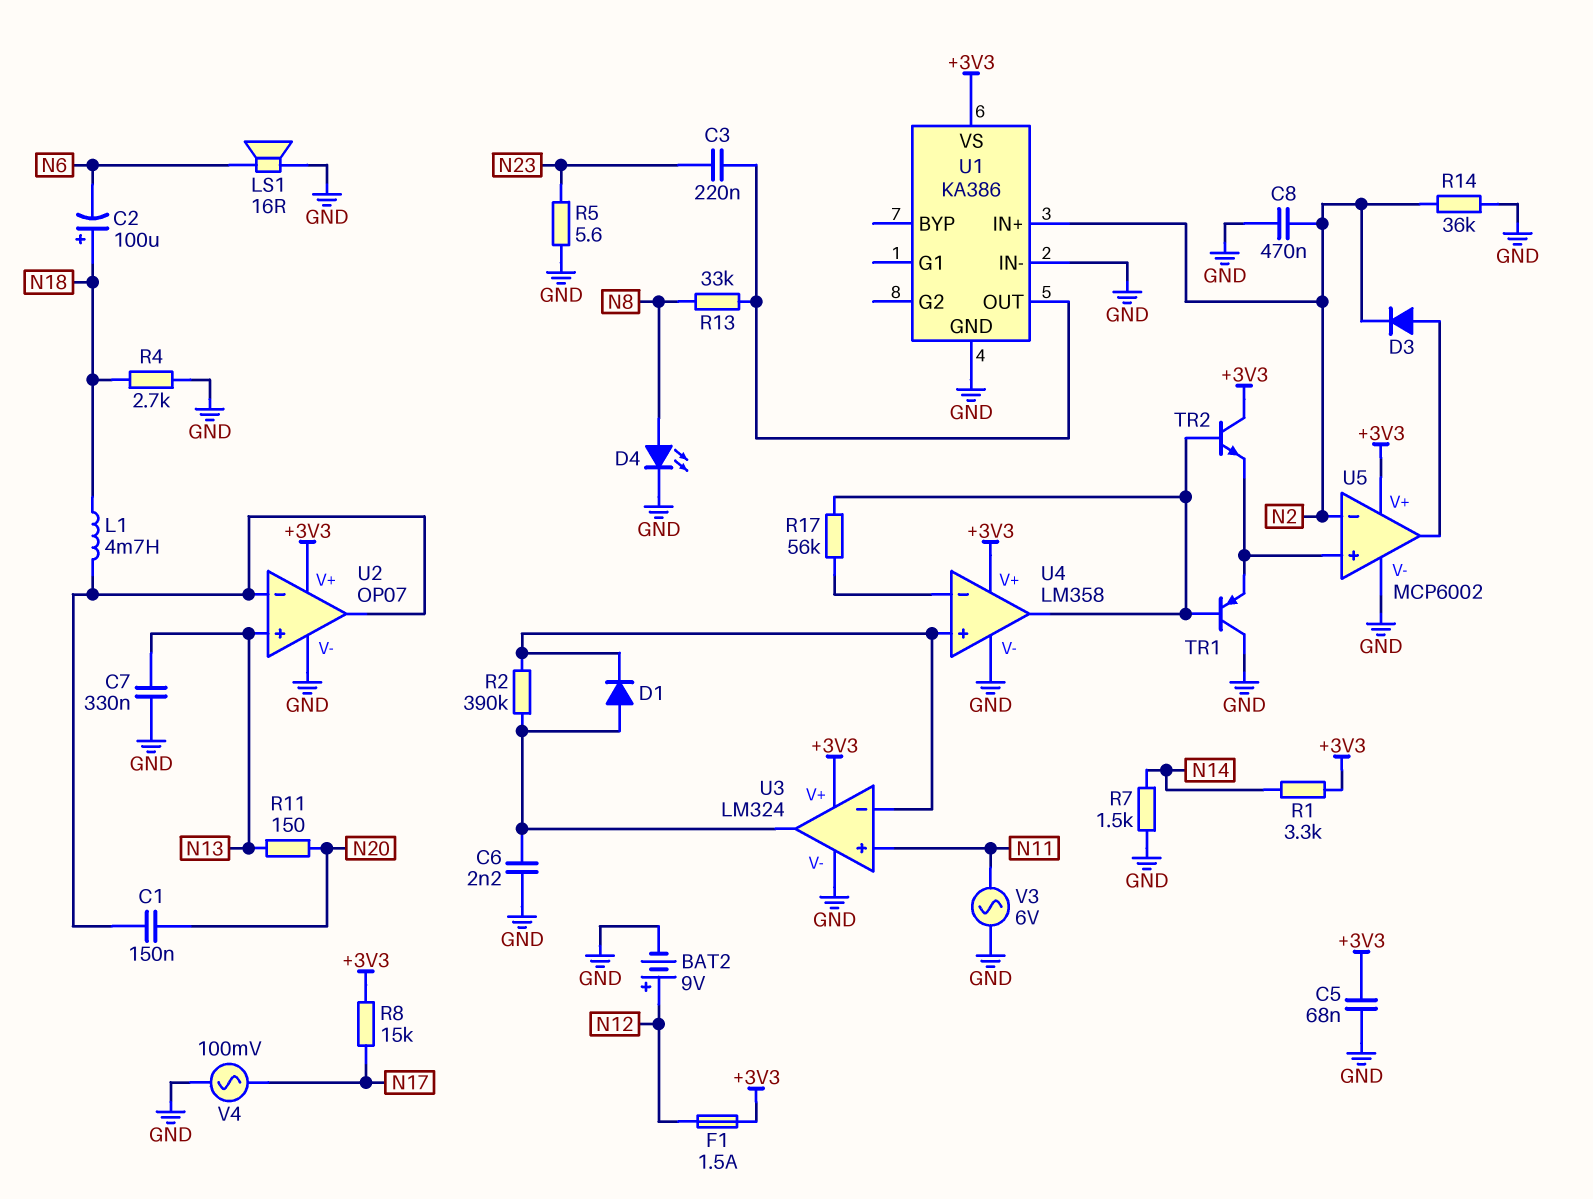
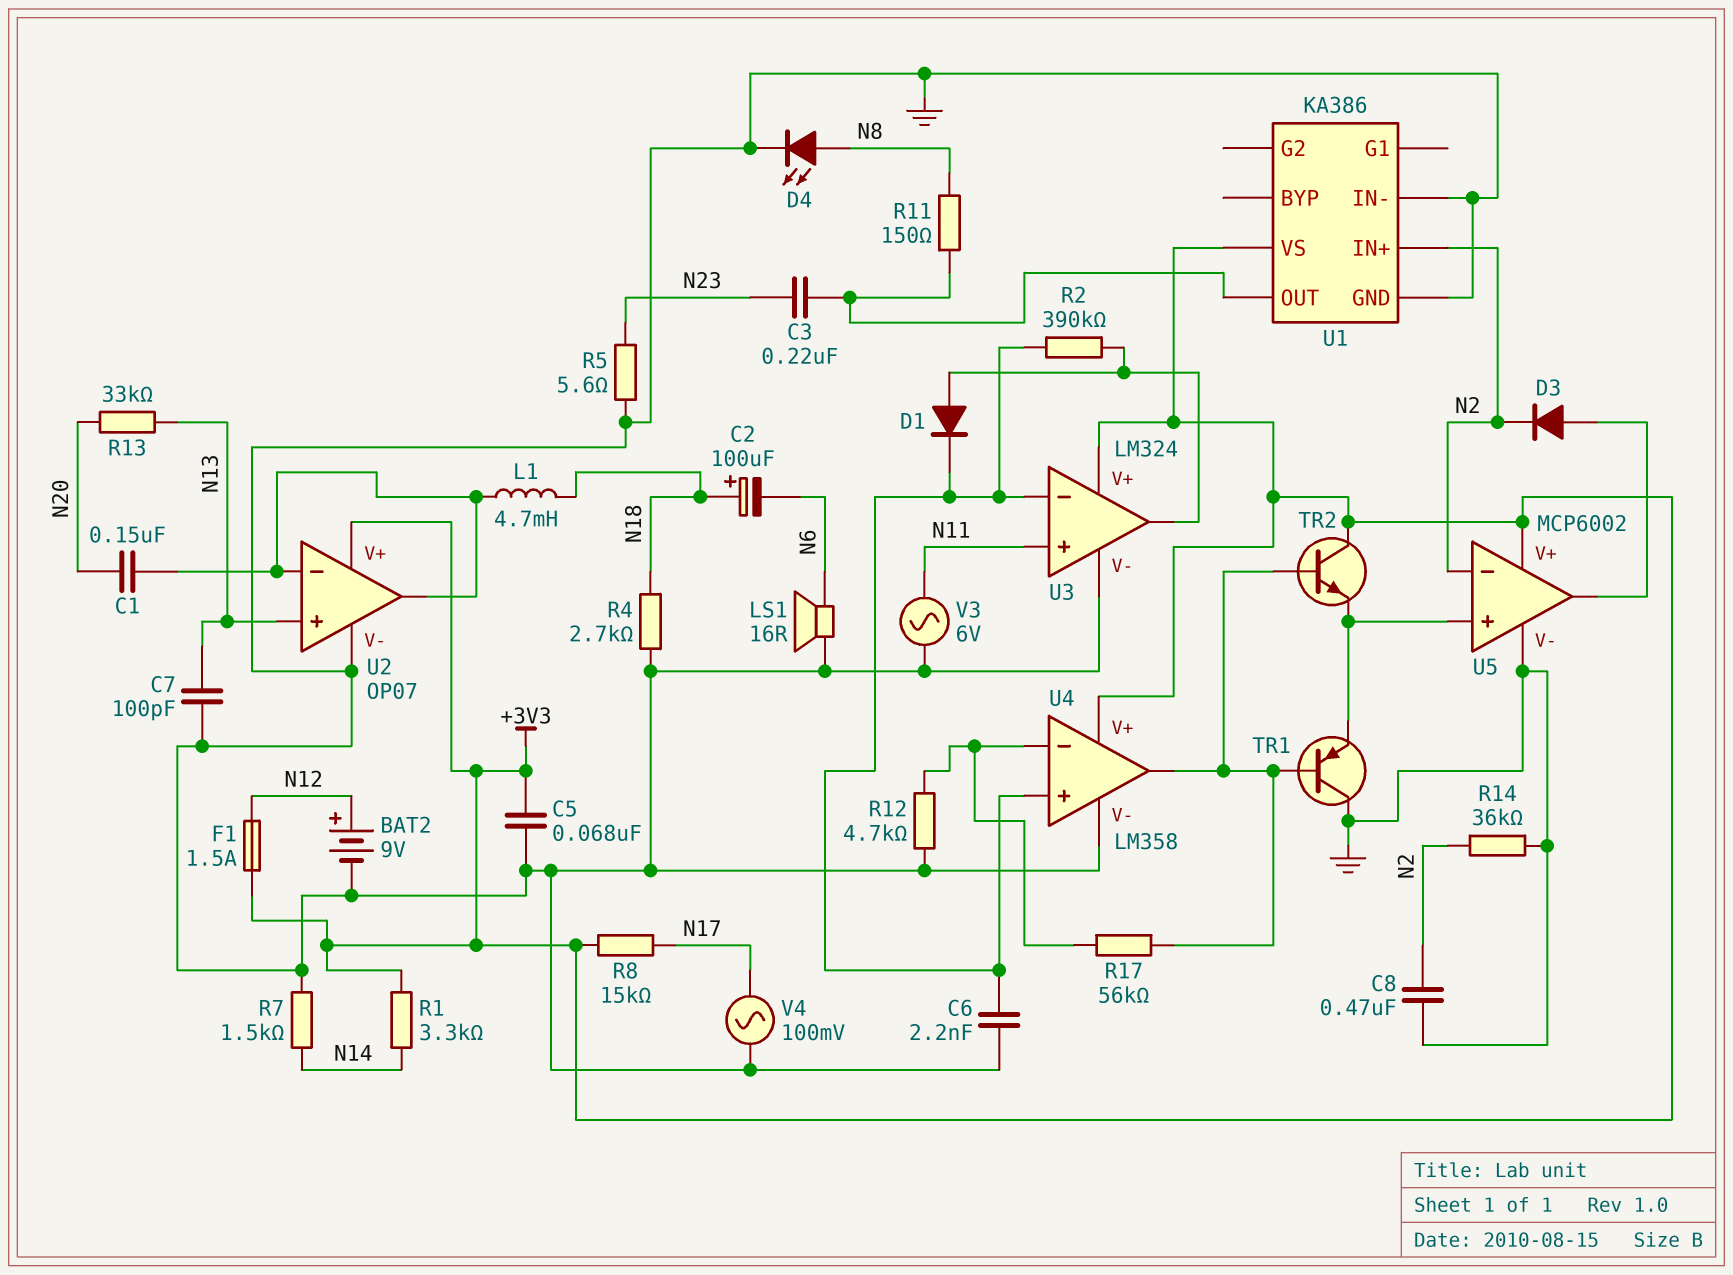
C6: 2.2nF (GND, U3/out) -> 2.2nF (GND, U3/in-)
C7: 330nF (GND, N13) -> 100pF (GND, N13)
R11: 150 (N13, N20) -> 150 (N8, U1/OUT)
R12: none -> 4.7k (GND, U4/in-)
R13: 33k (N8, U1/OUT) -> 33k (N13, N20)

